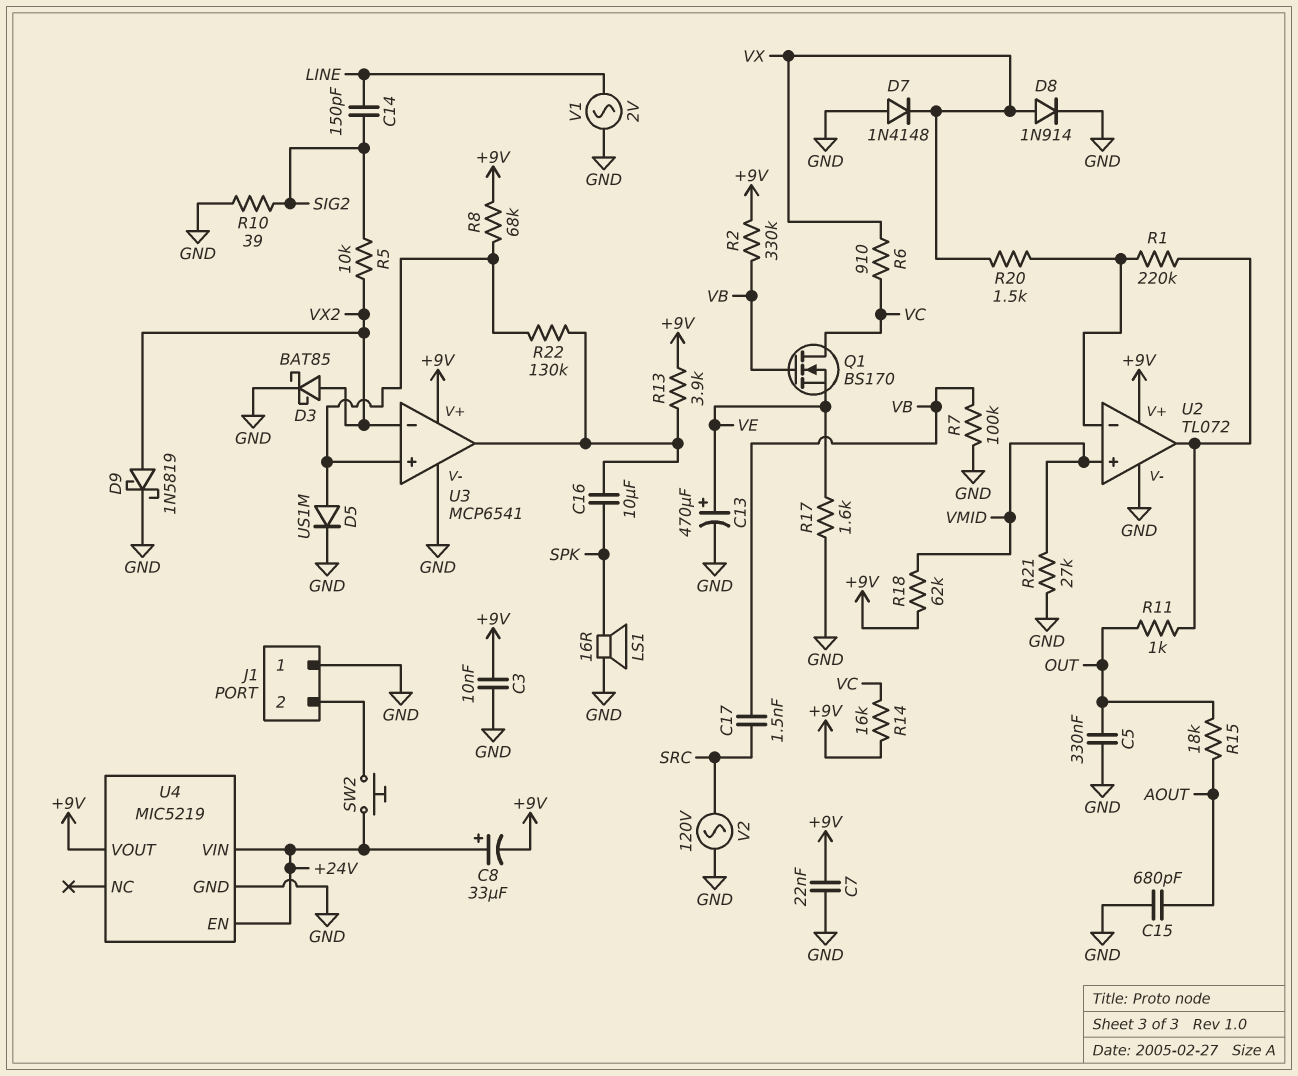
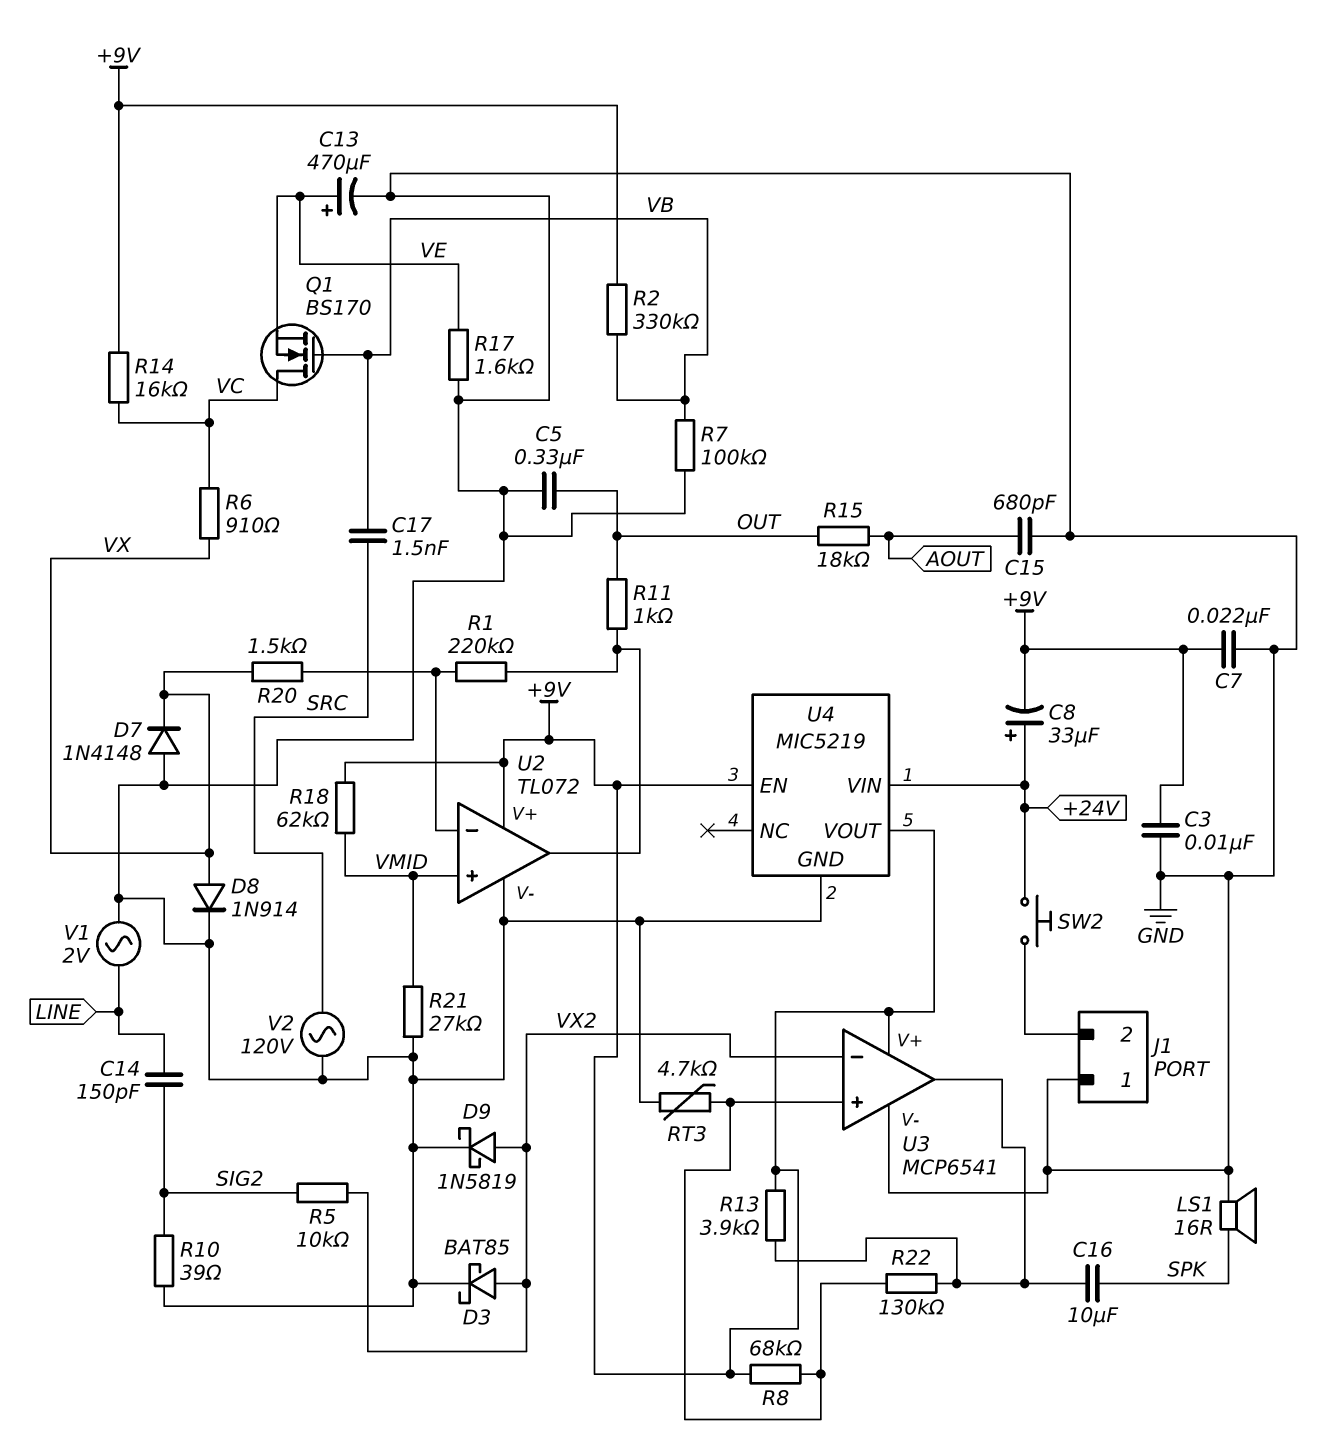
D5: diode US1M (A U3/in+, K GND) -> none
RT3: none -> 4.7k (GND, U3/in+)
U4 pin EN: +24V -> +9V

